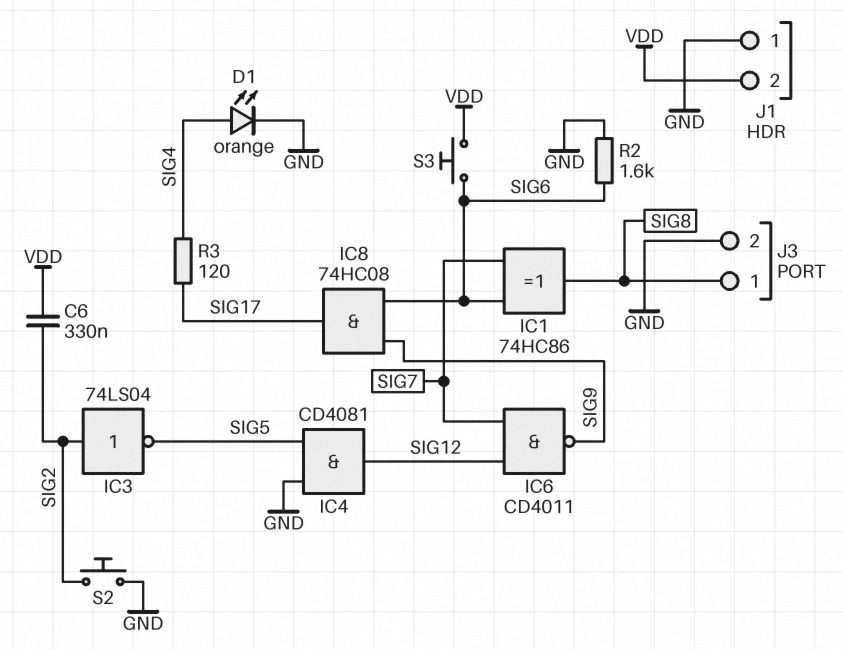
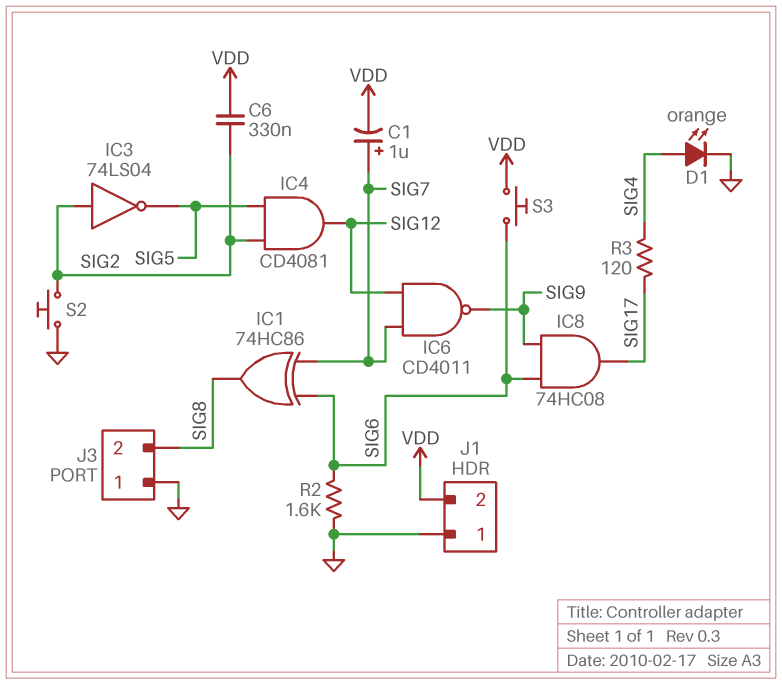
C1: none -> 1uF (plus SIG7, minus VDD)
IC4: AND CD4081 (in GND, in SIG5, out SIG12) -> AND CD4081 (in SIG2, in SIG5, out SIG12)
J3 pin 1: SIG8 -> GND
J3 pin 2: GND -> SIG8

